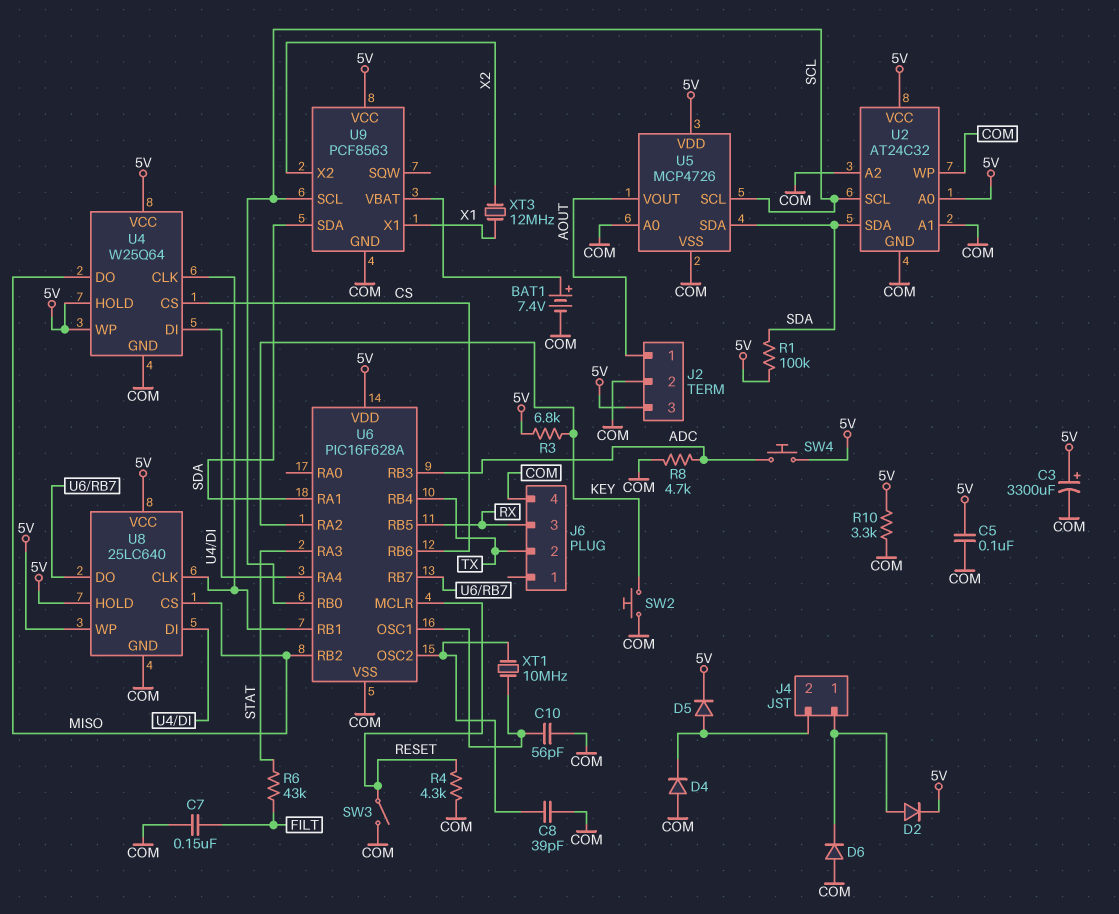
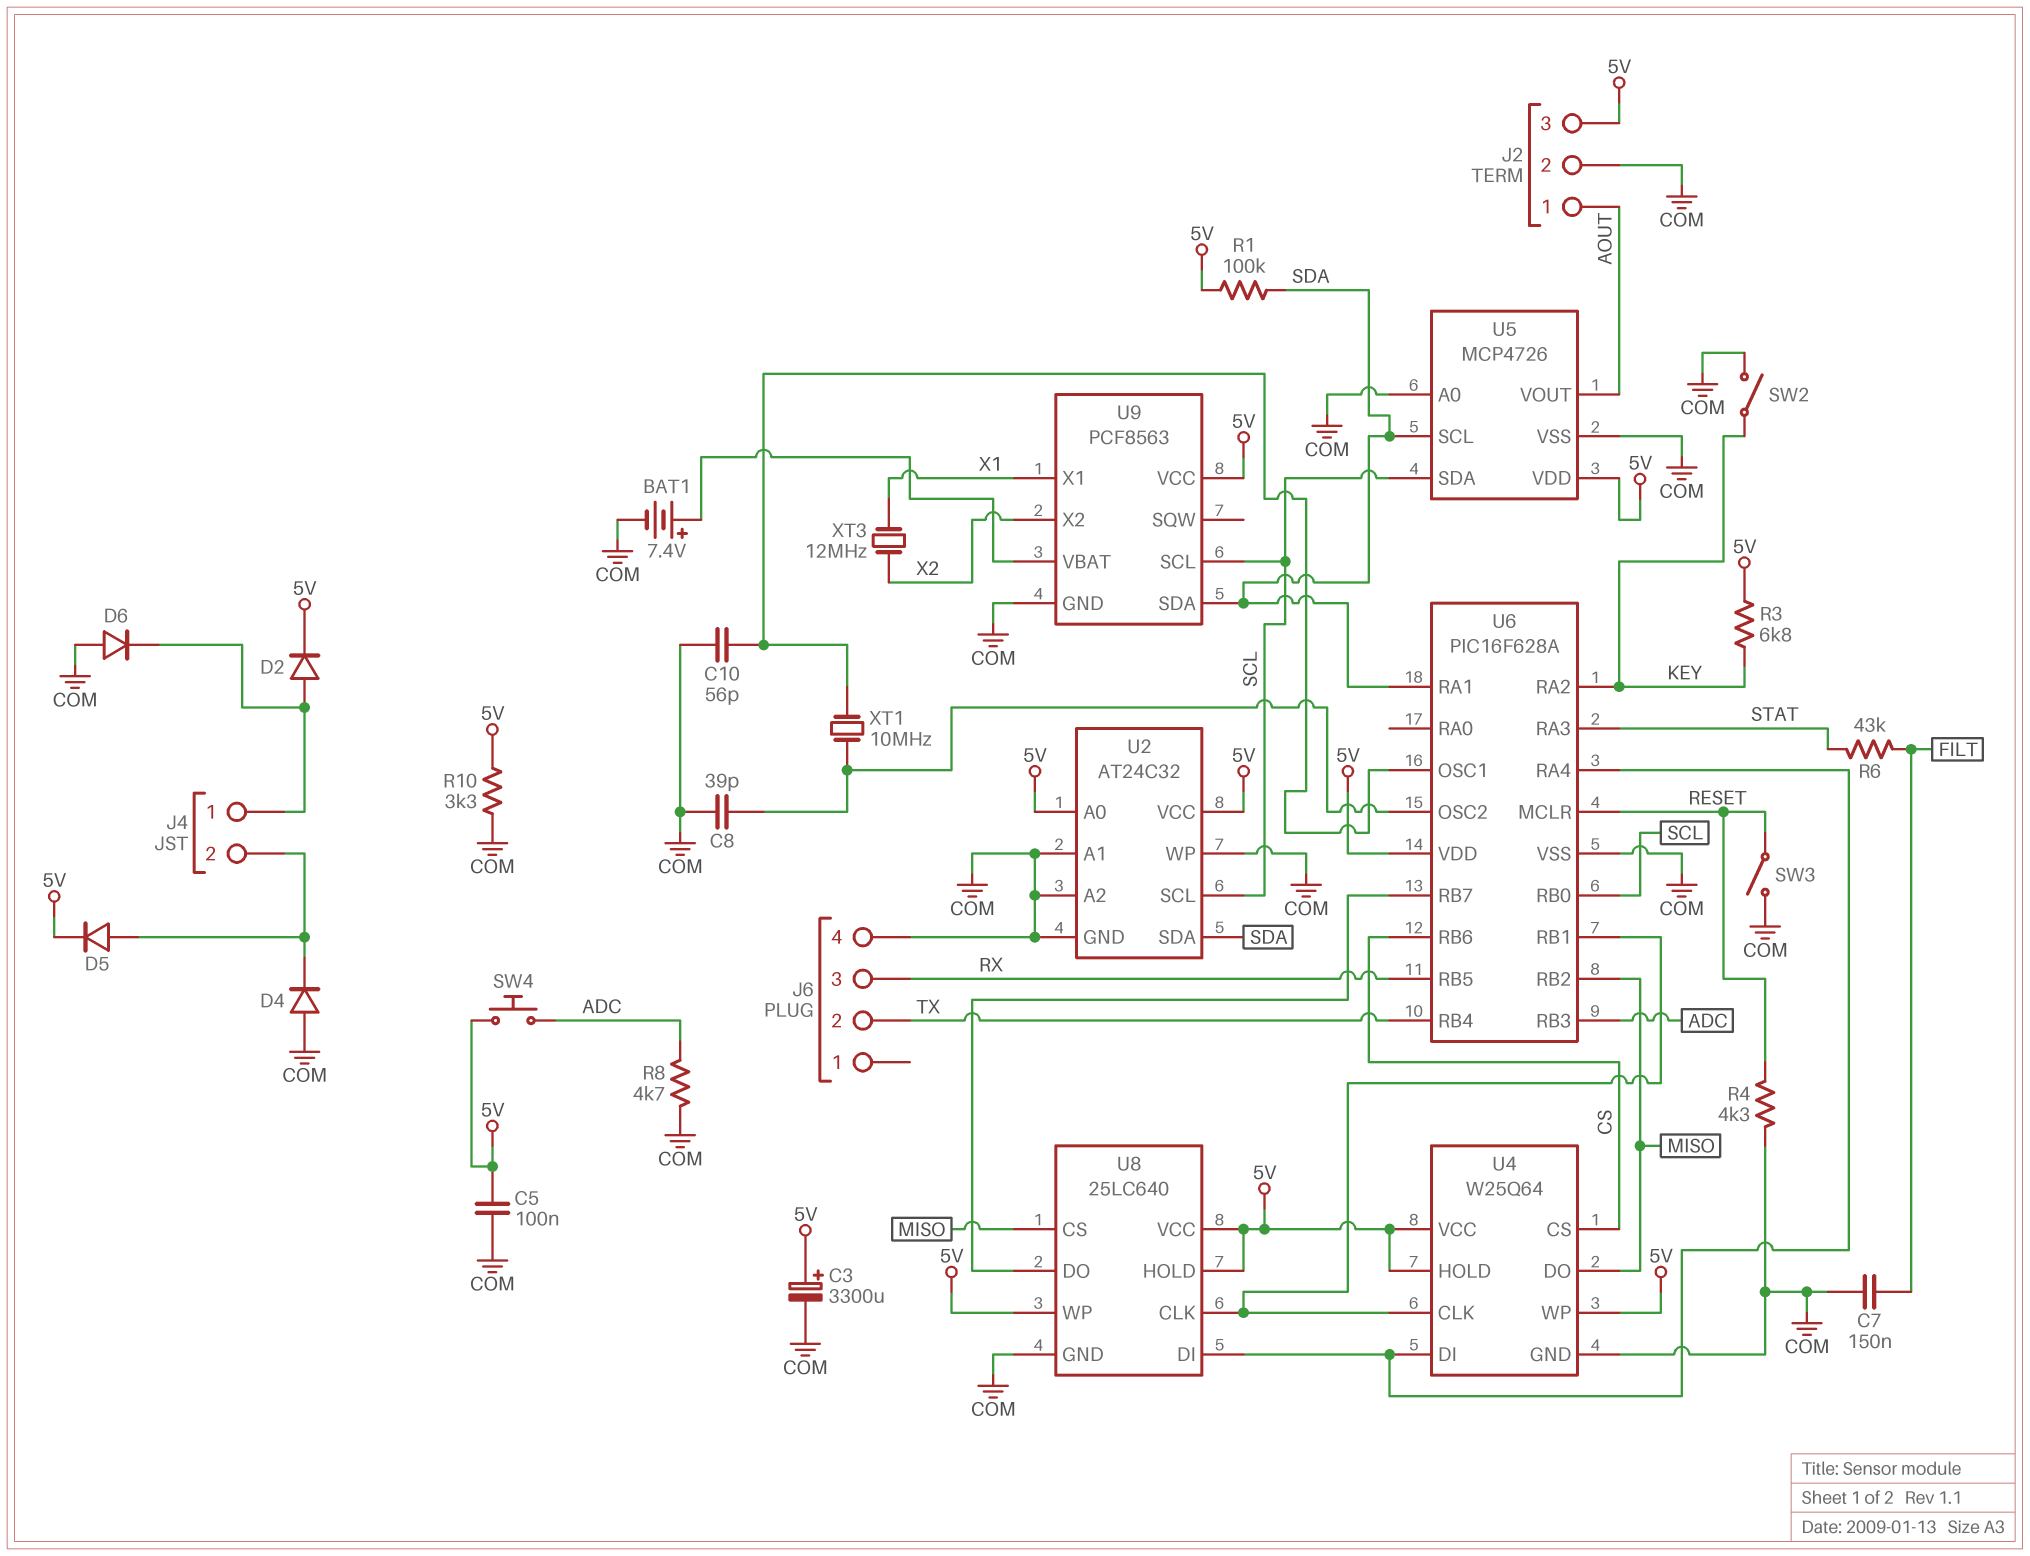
SW2: button (COM, KEY) -> switch (COM, KEY)
U5 pin SCL: SCL -> SDA
U5 pin SDA: SDA -> SCL

